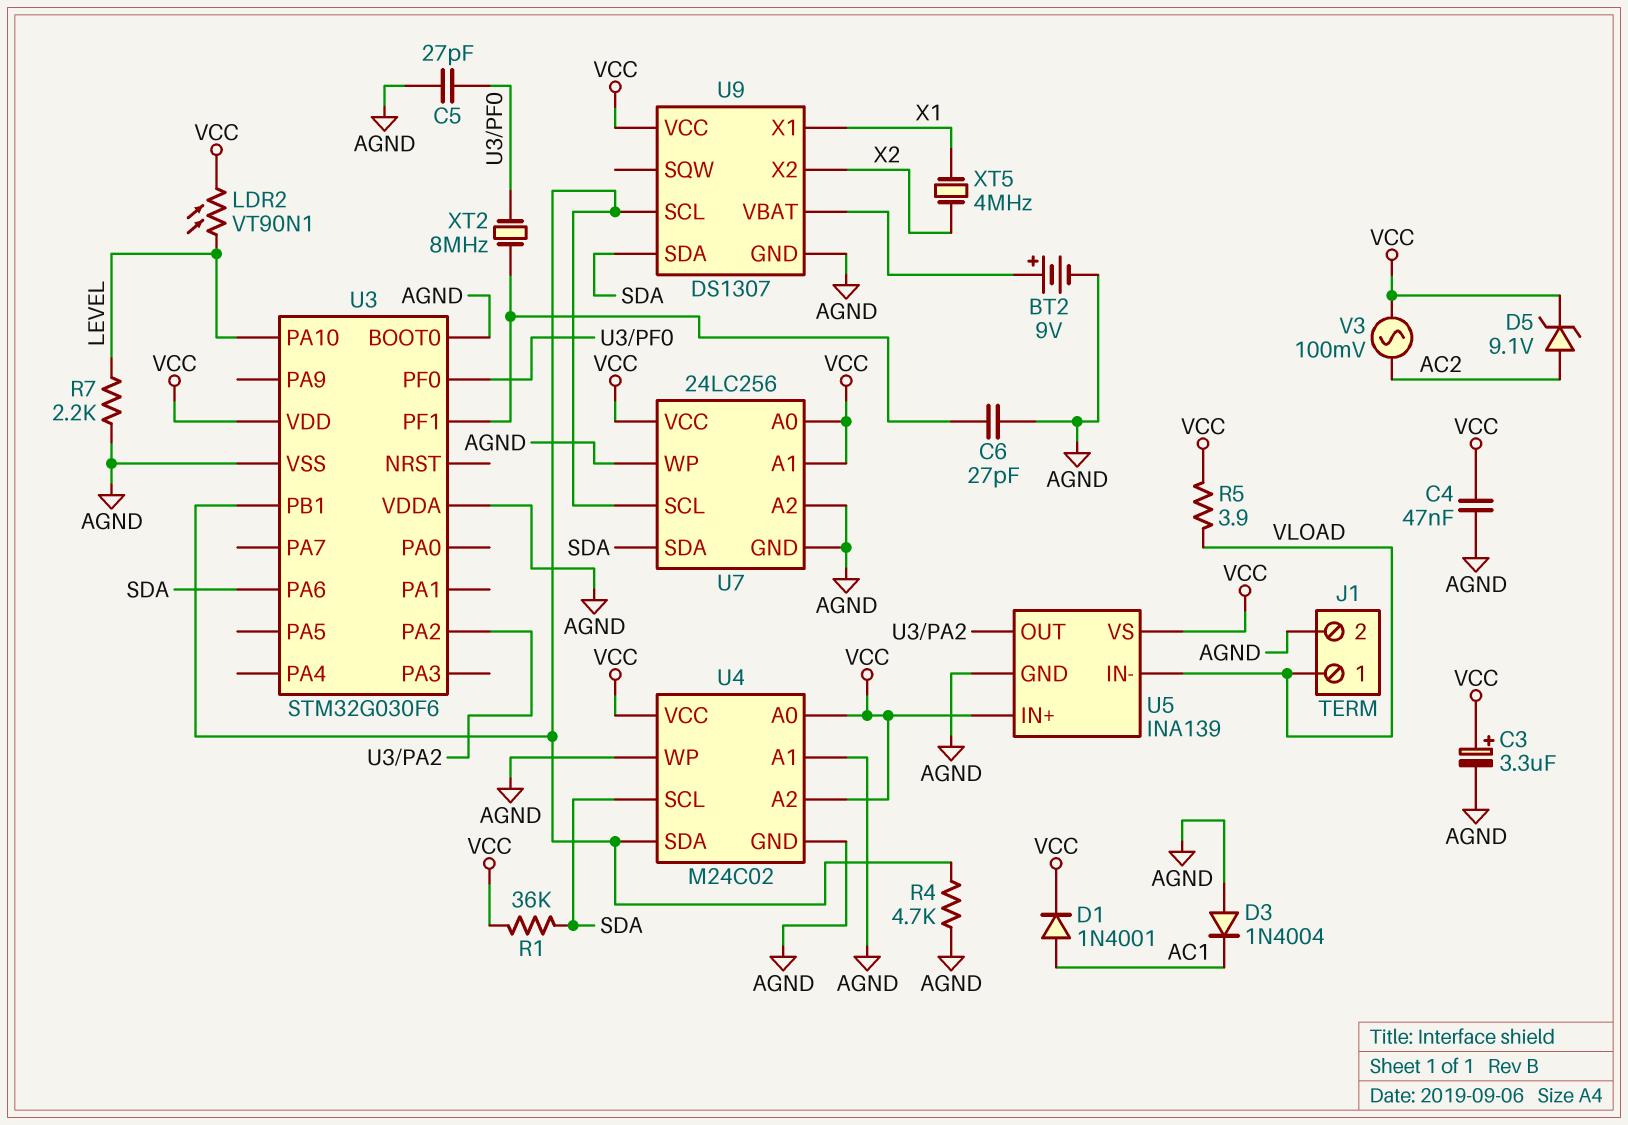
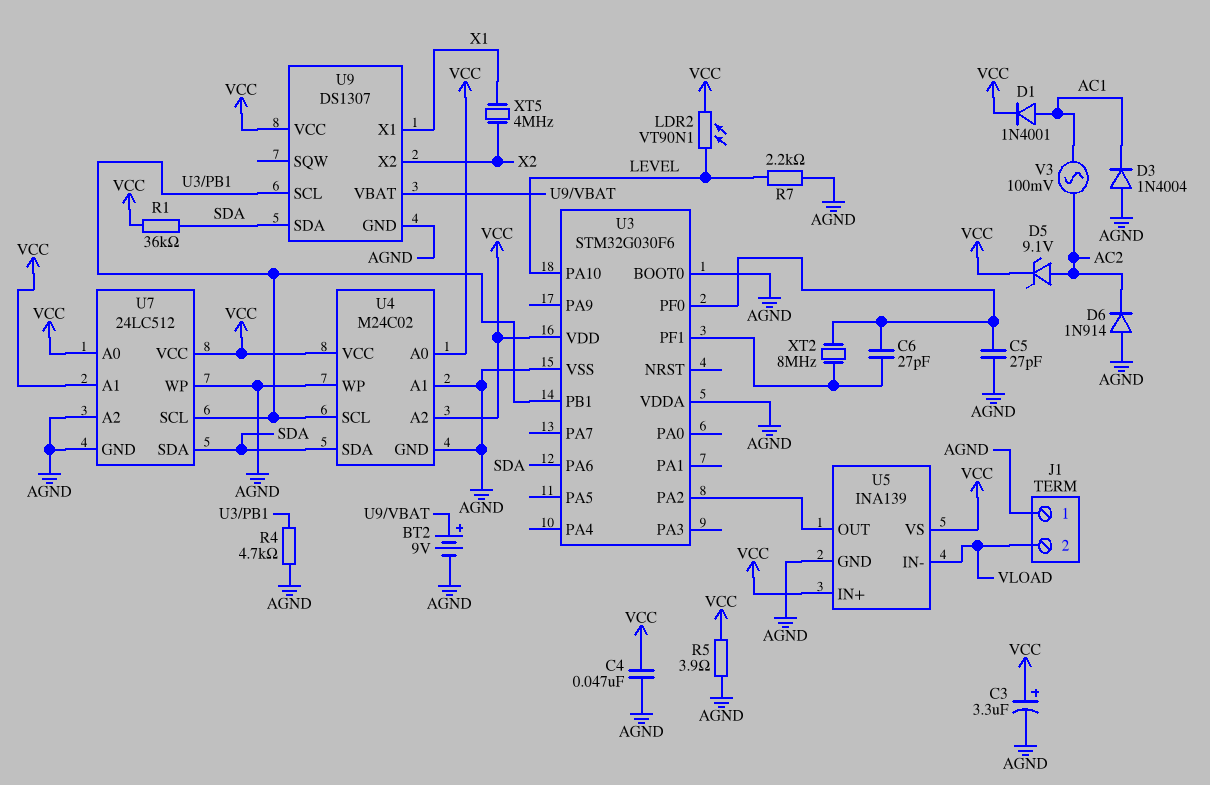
C6: 27pF (AGND, U3/PF1) -> 27pF (U3/PF0, U3/PF1)
D6: none -> diode 1N914 (A AGND, K AC2)
J1 pin 1: VLOAD -> AGND
J1 pin 2: AGND -> VLOAD
R5: 3.9 (VCC, VLOAD) -> 3.9 (AGND, VCC)
U4 pin SCL: SDA -> U3/PB1
U4 pin SDA: U3/PB1 -> SDA
U7: 24LC256 -> 24LC512
V3: AC 100mV (AC2, VCC) -> AC 100mV (AC1, AC2)

